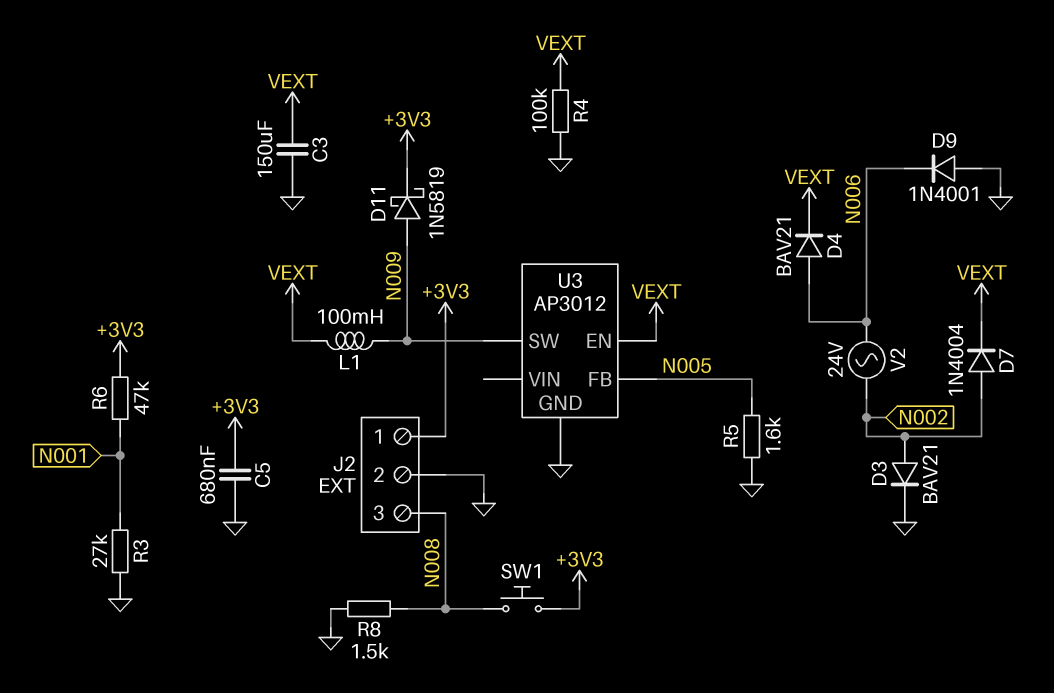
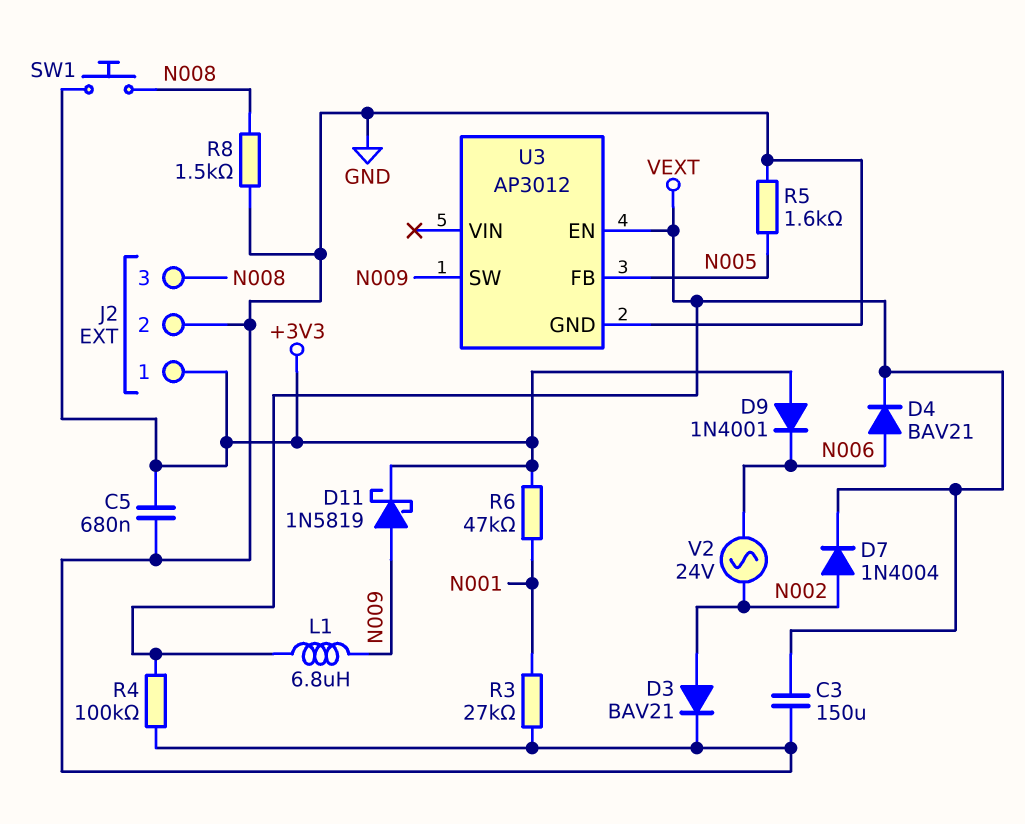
D9: diode 1N4001 (A GND, K N006) -> diode 1N4001 (A +3V3, K N006)
L1: 100mH (N009, VEXT) -> 6.8uH (N009, VEXT)

